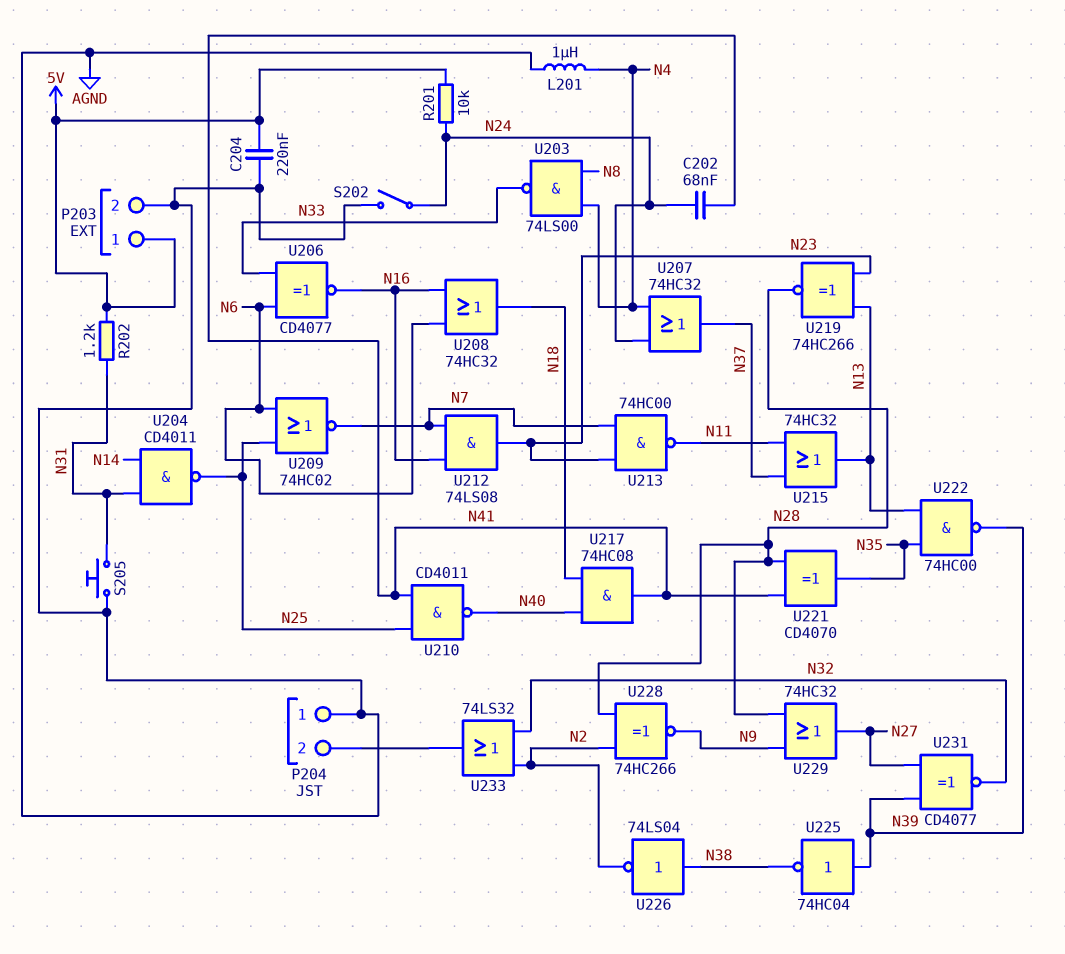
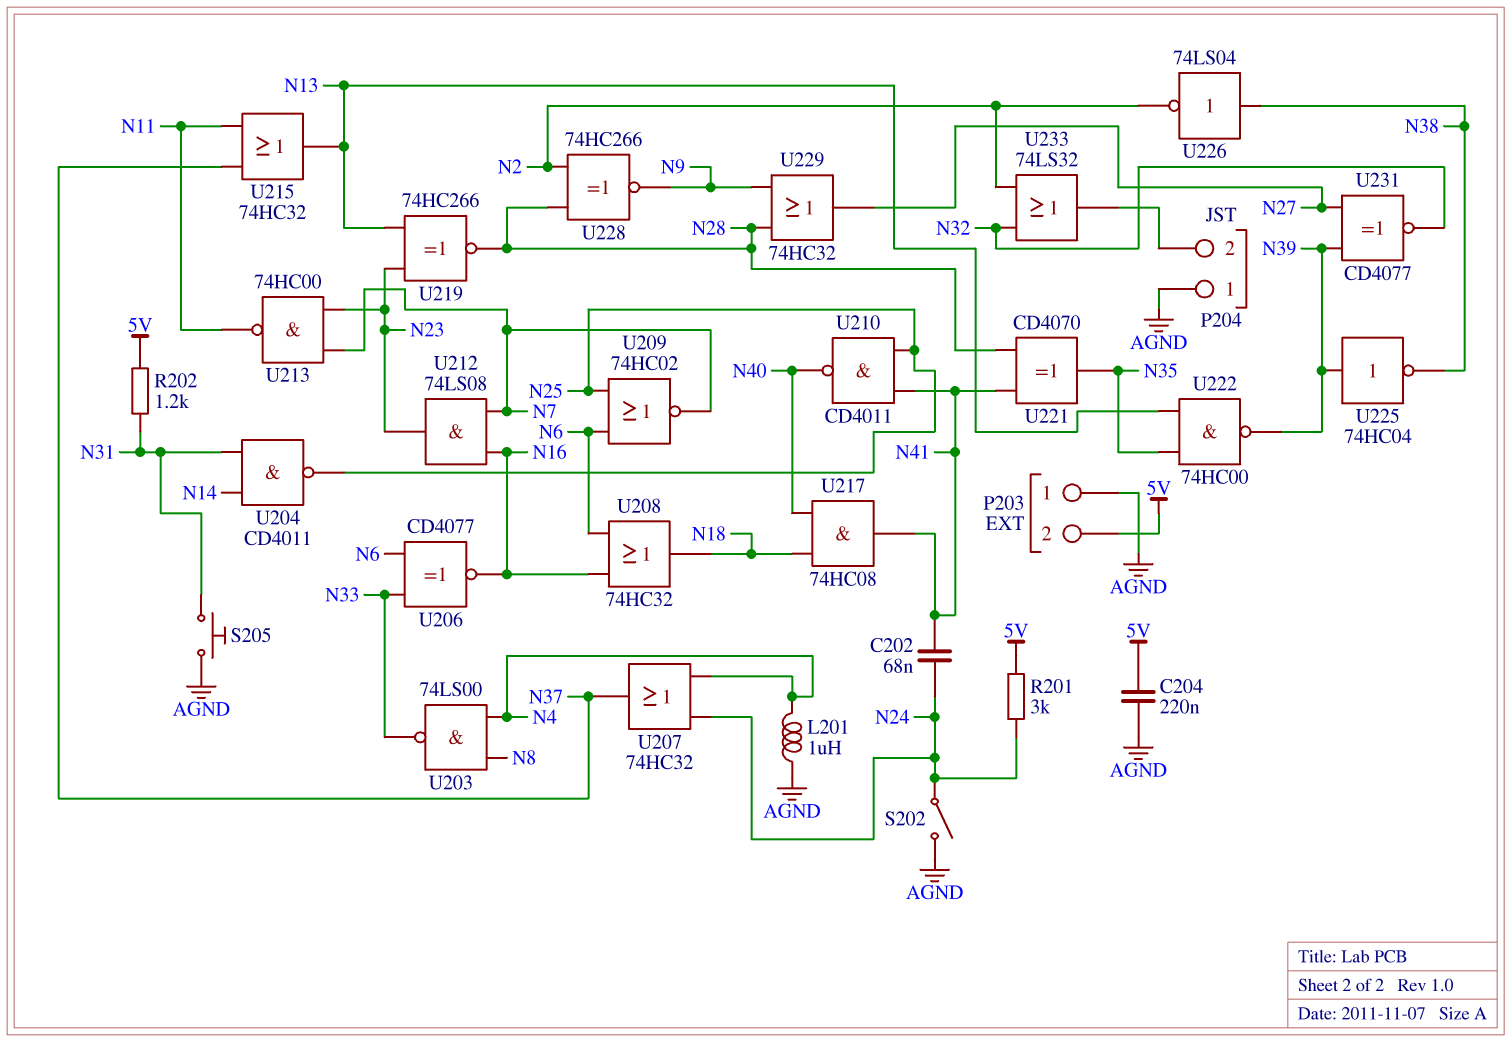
P203 pin 1: 5V -> AGND
P203 pin 2: AGND -> 5V
R201: 10k (5V, N24) -> 3k (5V, N24)

